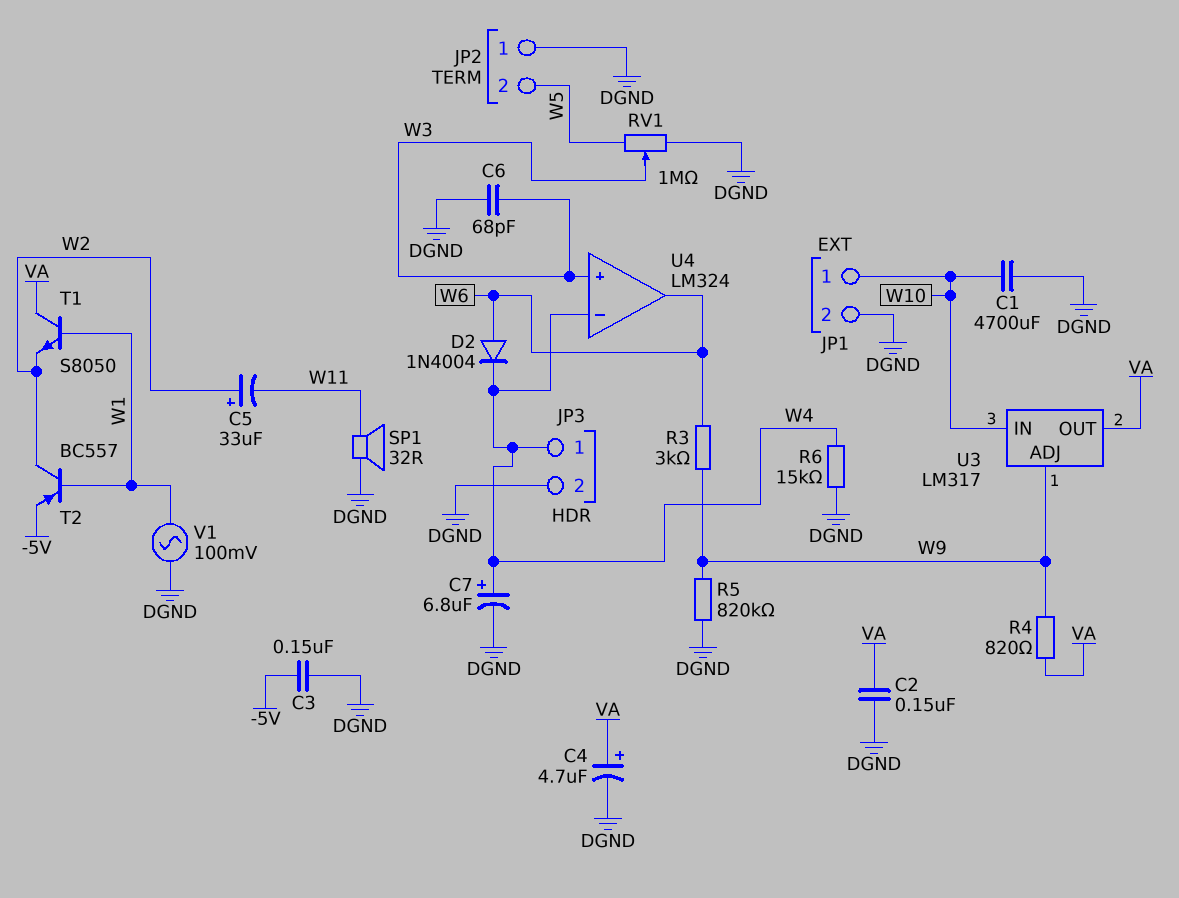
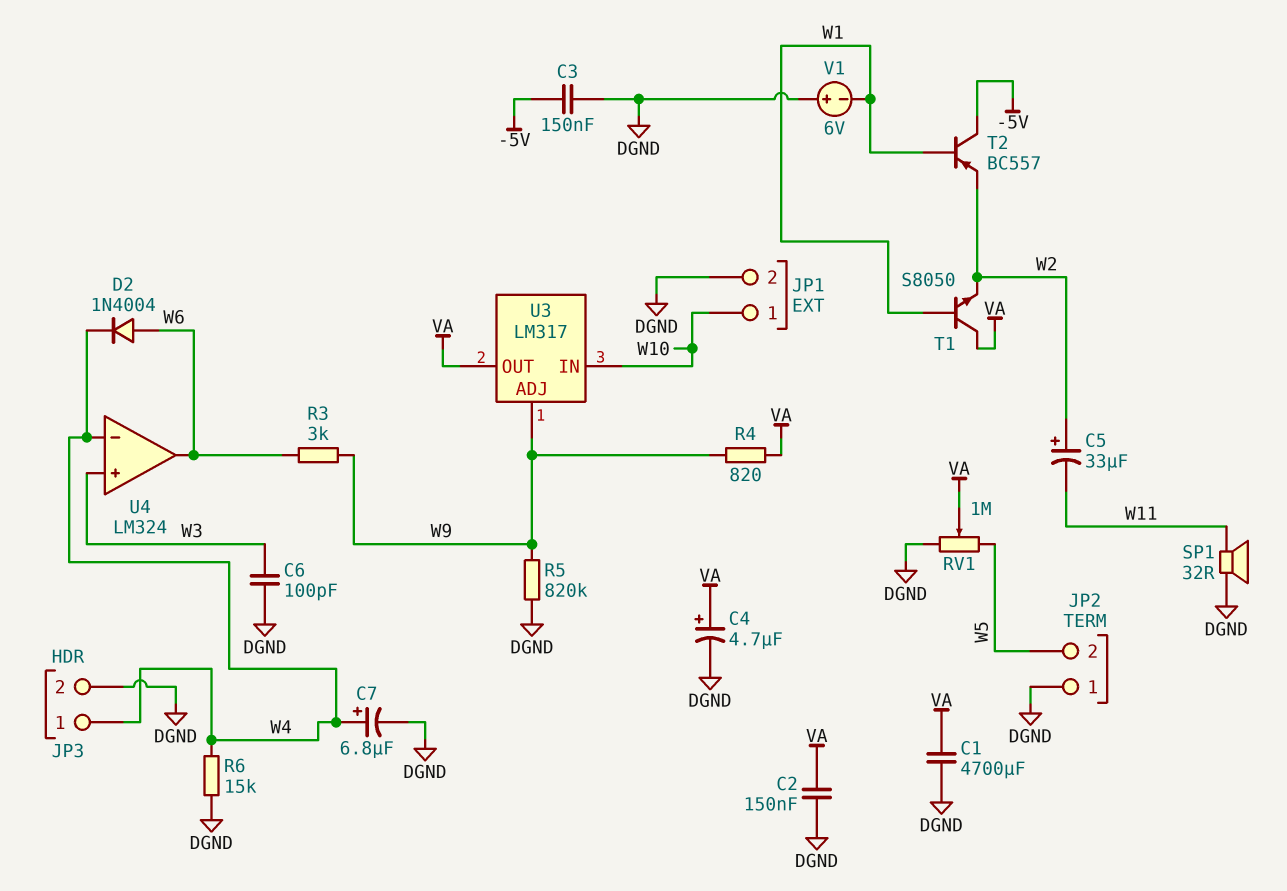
C1: 4700uF (DGND, W10) -> 4700uF (DGND, VA)
C6: 68pF (DGND, W3) -> 100pF (DGND, W3)
RV1: 1M (DGND, W5, wiper W3) -> 1M (DGND, W5, wiper VA)
T2: PNP BC557 (B W1, C W2, E -5V) -> PNP BC557 (B W1, C -5V, E W2)
V1: AC 100mV (DGND, W1) -> 6V (plus DGND, minus W1)

